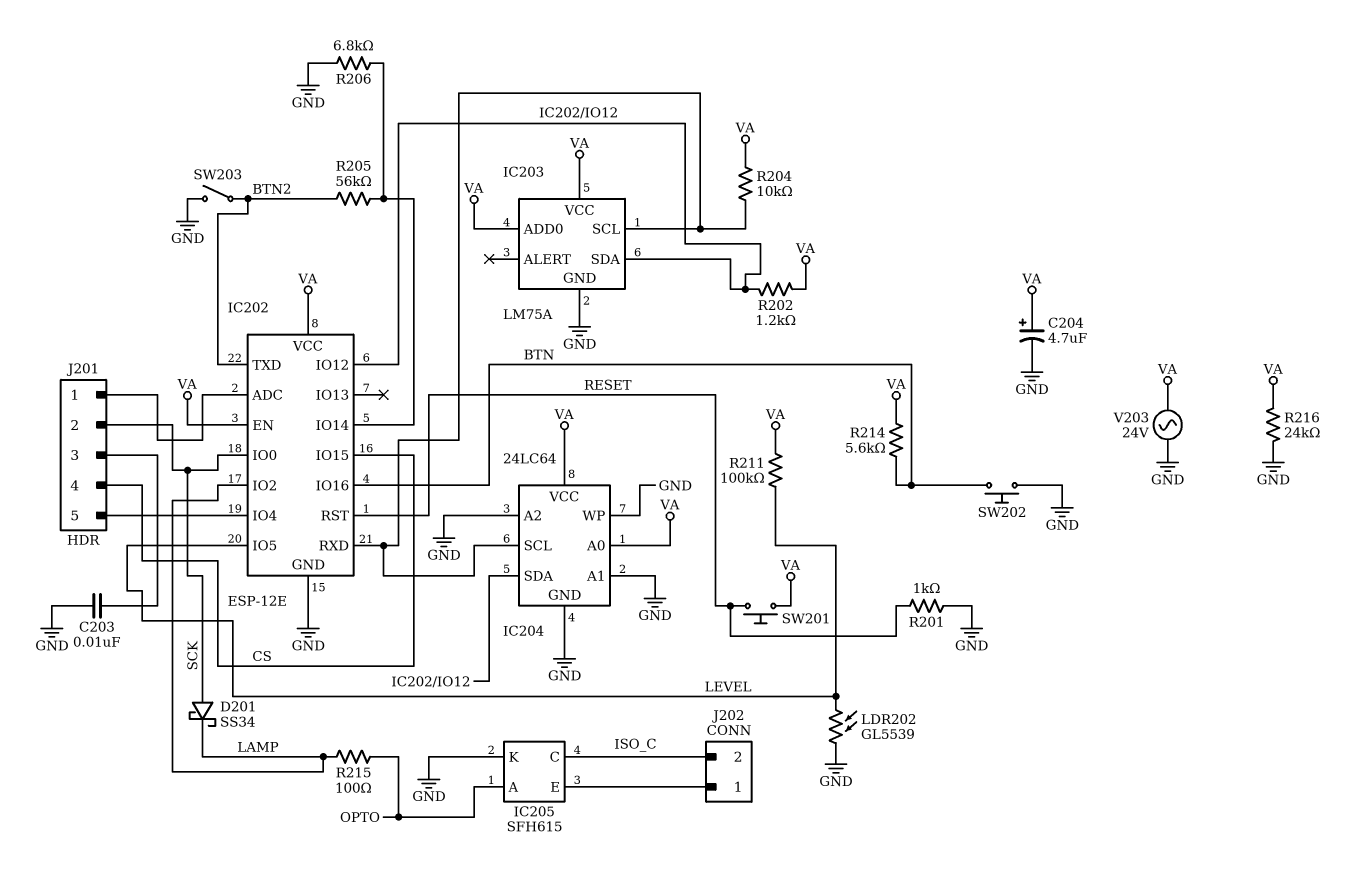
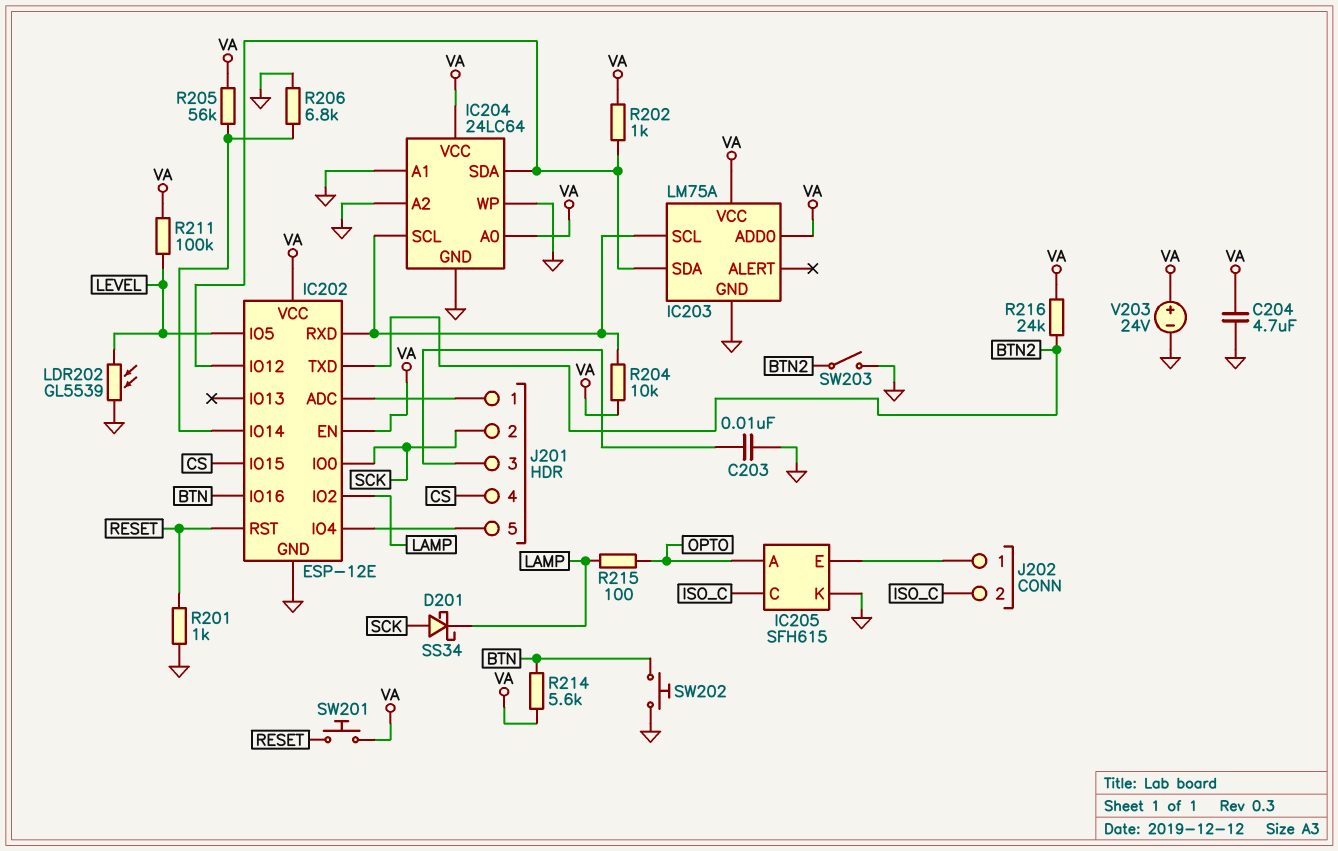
C204: 4.7uF (plus VA, minus GND) -> 4.7uF (GND, VA)
R202: 1.2k (IC202/IO12, VA) -> 1k (IC202/IO12, VA)
R205: 56k (BTN2, IC202/IO14) -> 56k (IC202/IO14, VA)
R216: 24k (GND, VA) -> 24k (BTN2, VA)
V203: AC 24V (GND, VA) -> 24V (plus VA, minus GND)

